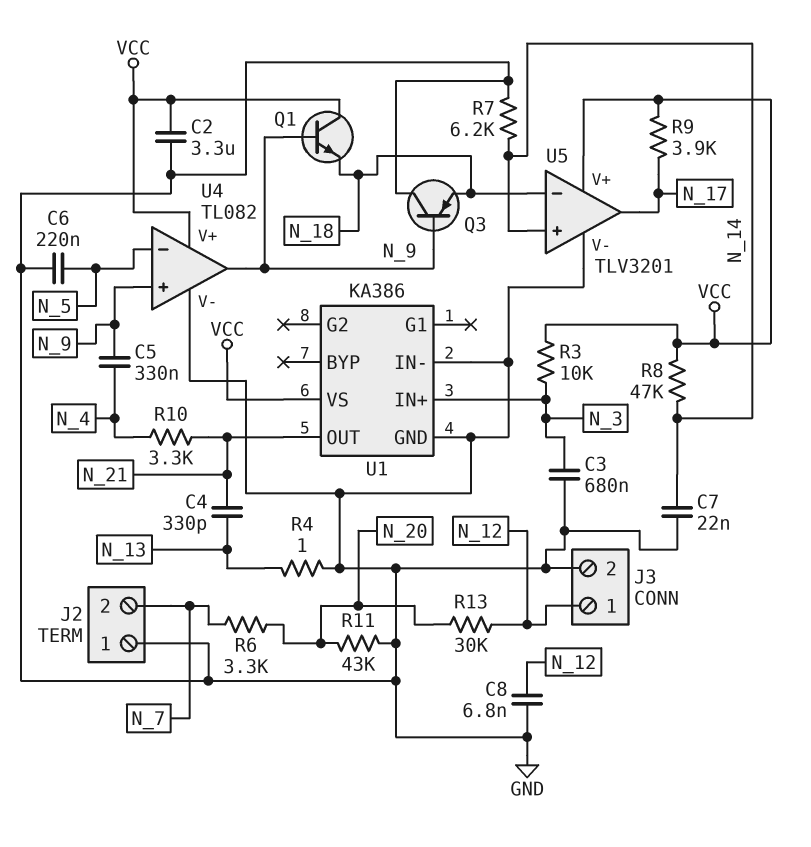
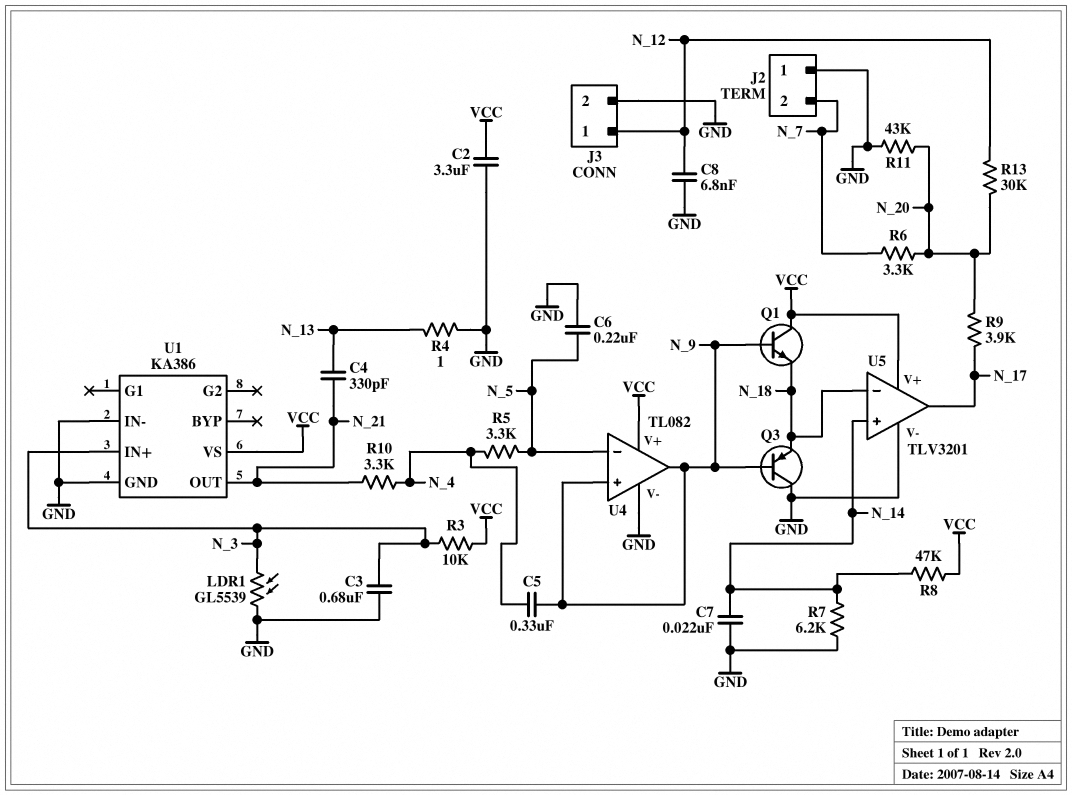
LDR1: none -> GL5539 (GND, N_3)
R5: none -> 3.3k (N_4, N_5)
R9: 3.9k (N_17, VCC) -> 3.9k (N_17, N_20)

